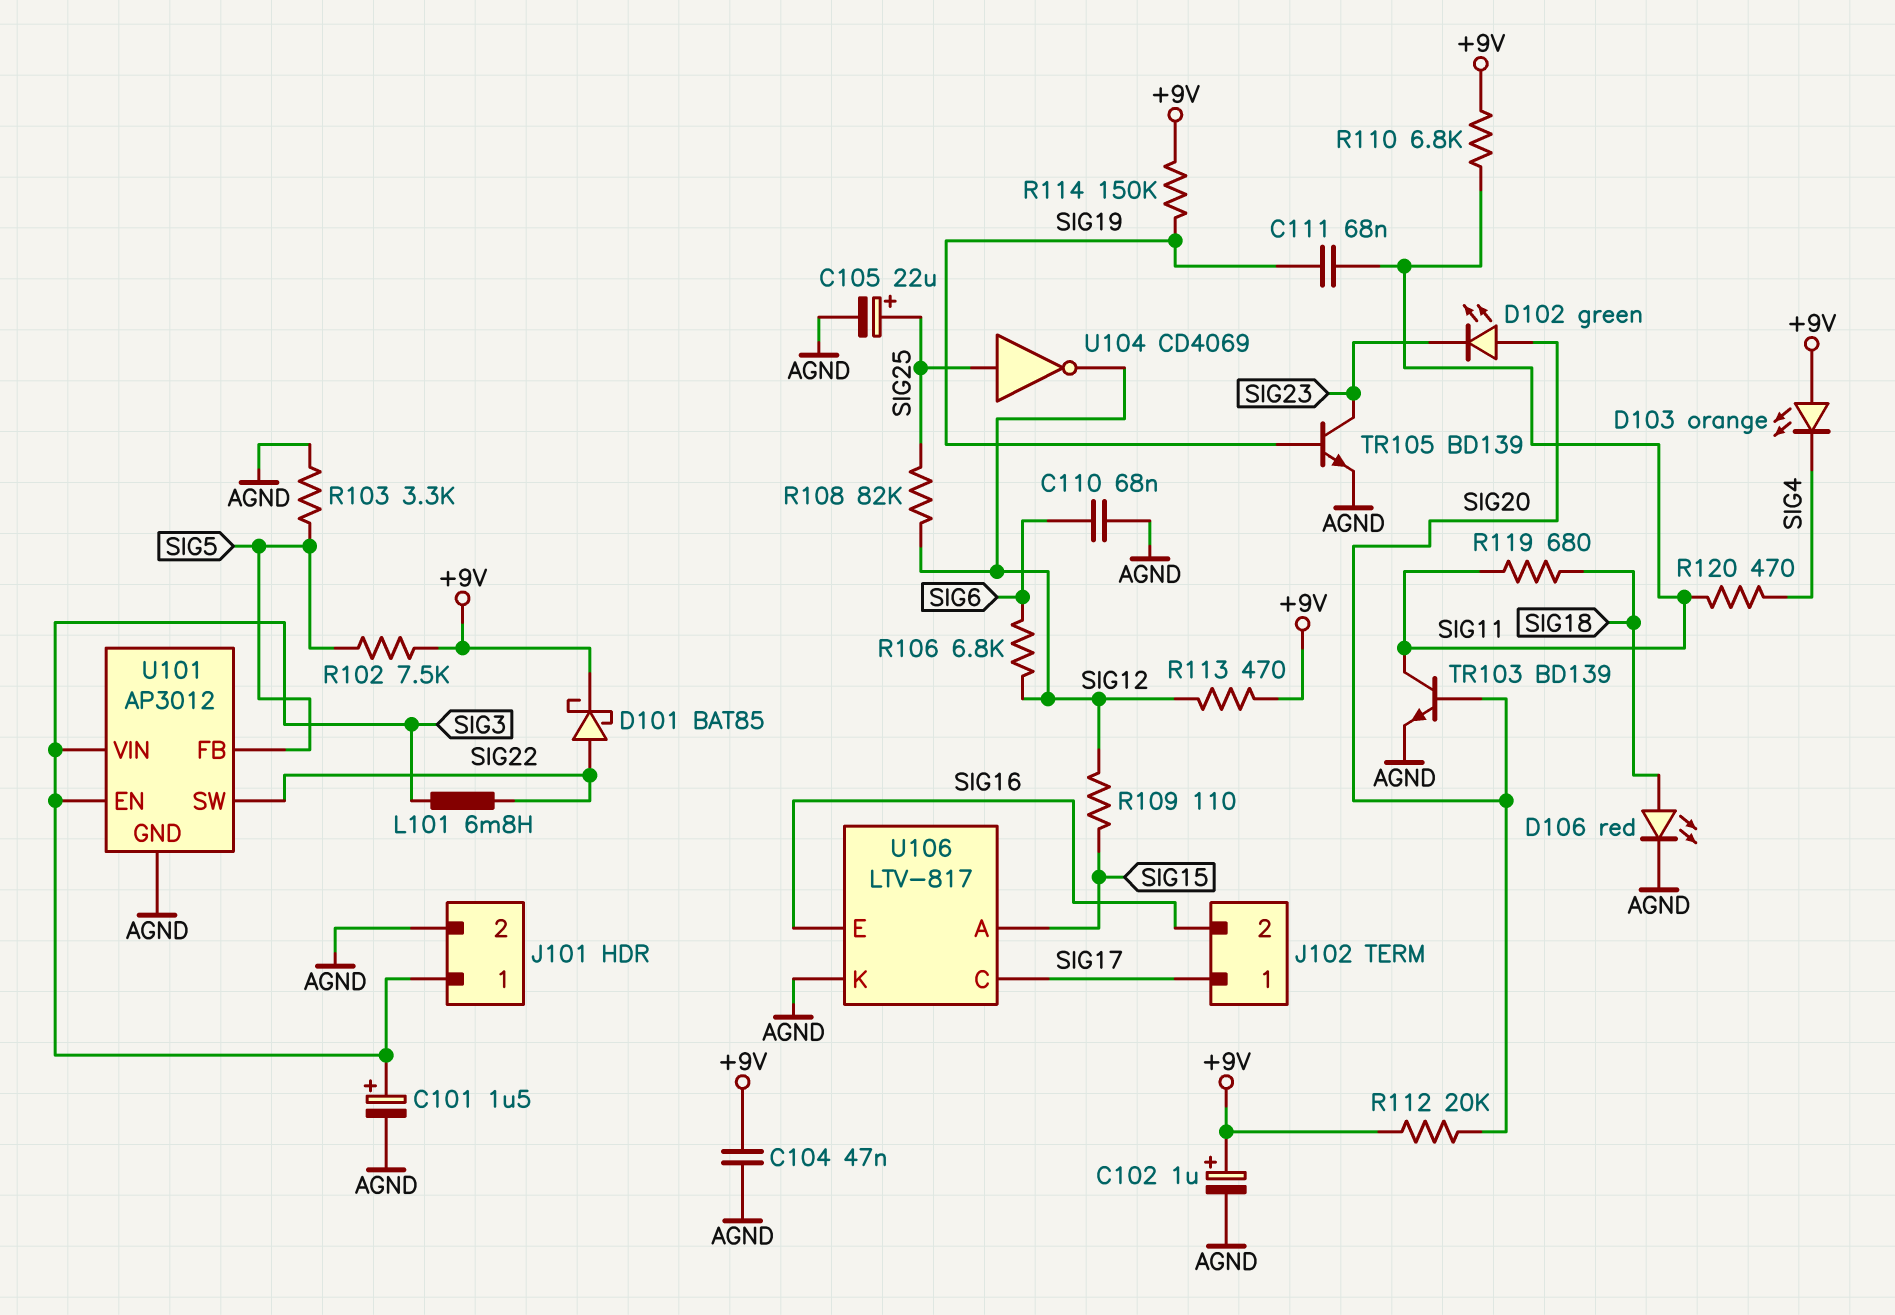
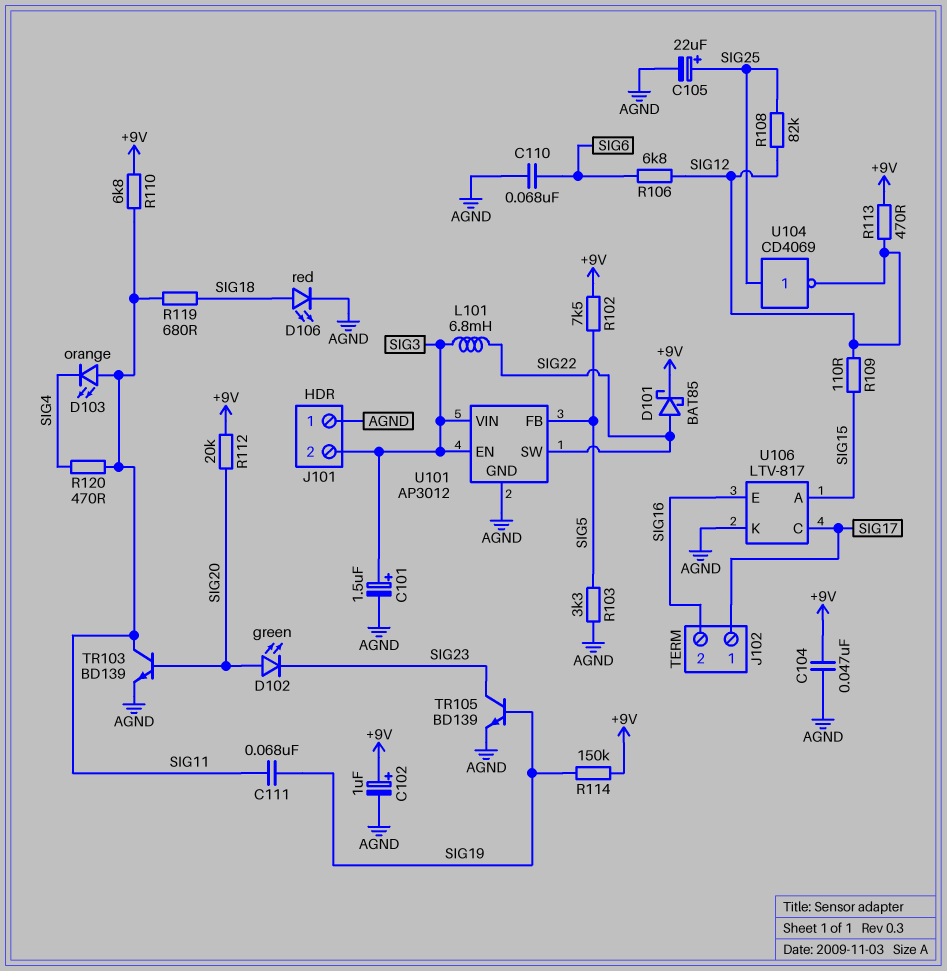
D103: LED orange (A +9V, K SIG4) -> LED orange (A SIG11, K SIG4)
J101 pin 1: SIG3 -> AGND
J101 pin 2: AGND -> SIG3

